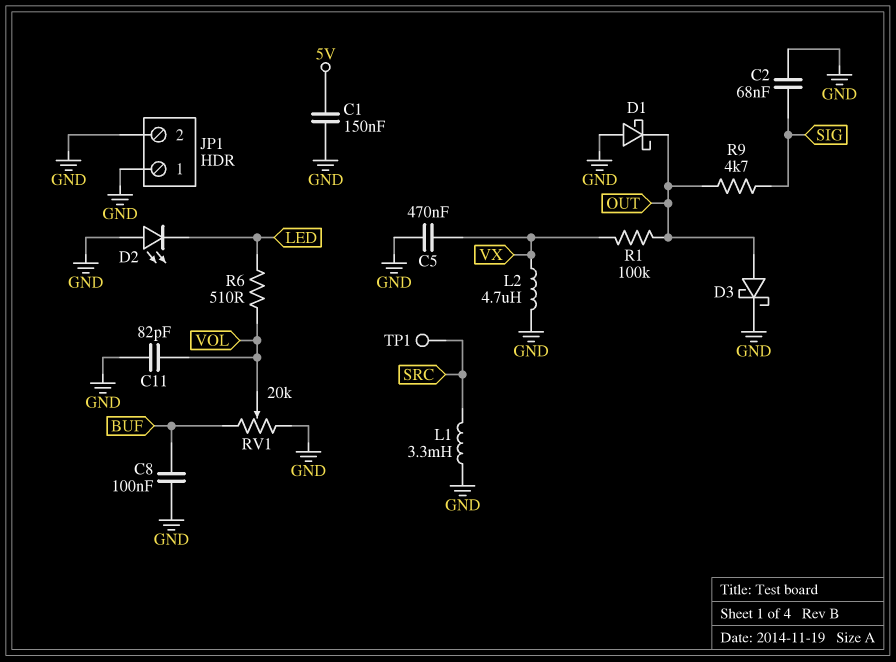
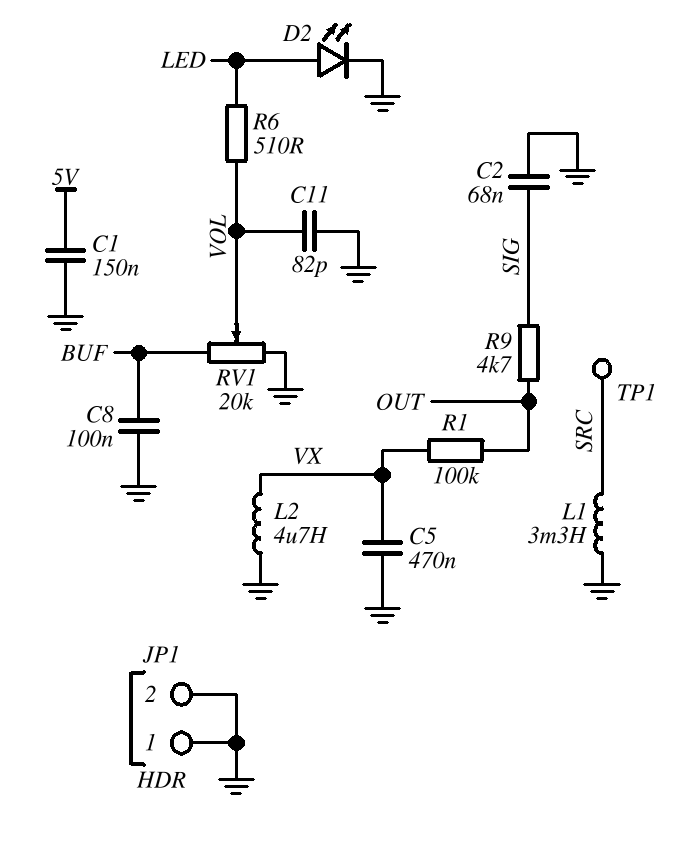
D1: schottky (A GND, K OUT) -> none
D2: LED (A GND, K LED) -> LED (A LED, K GND)
D3: schottky (A OUT, K GND) -> none

